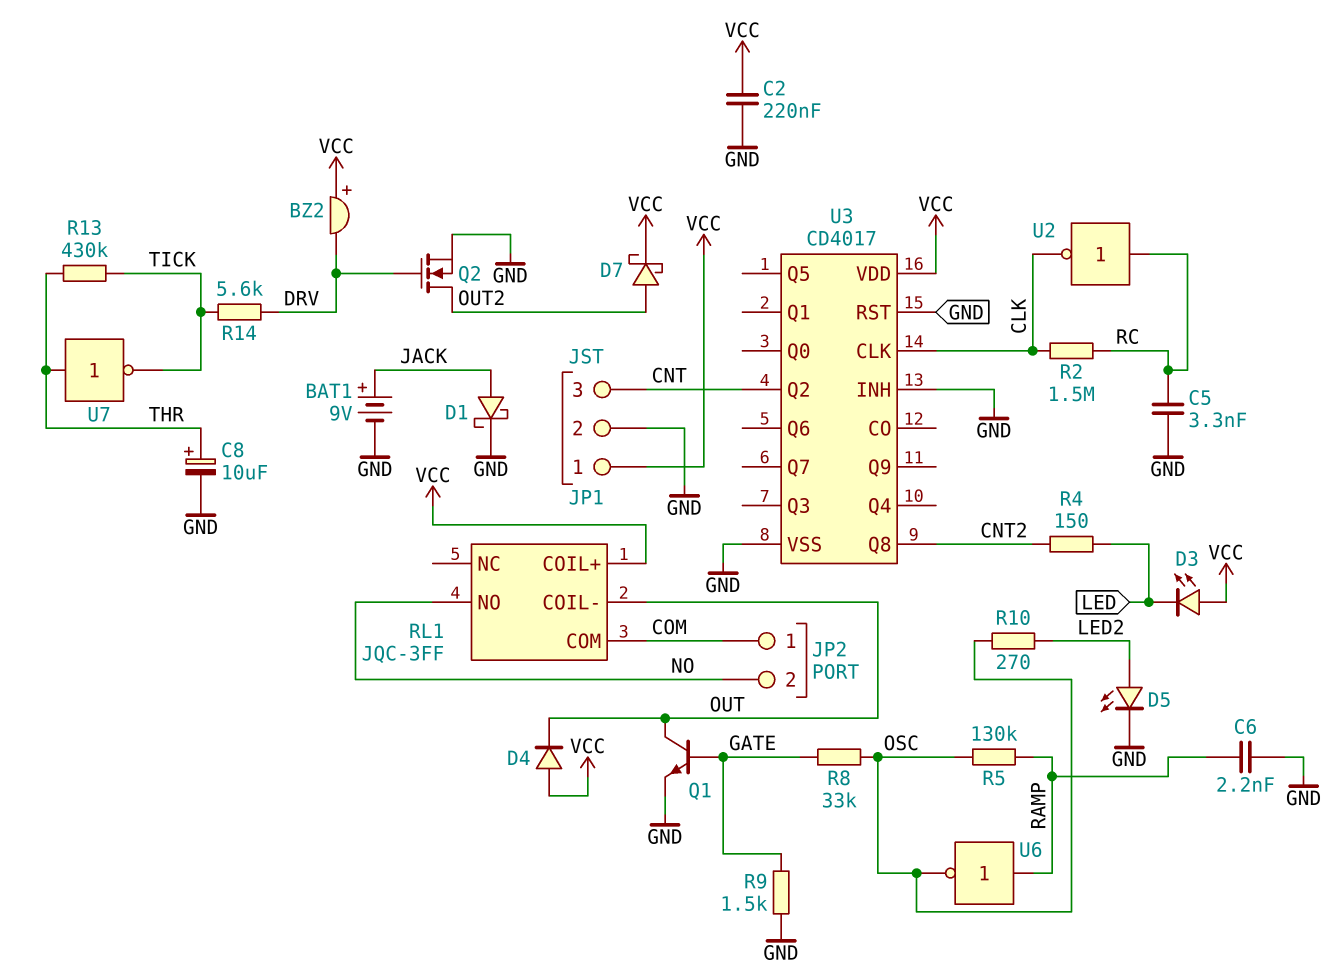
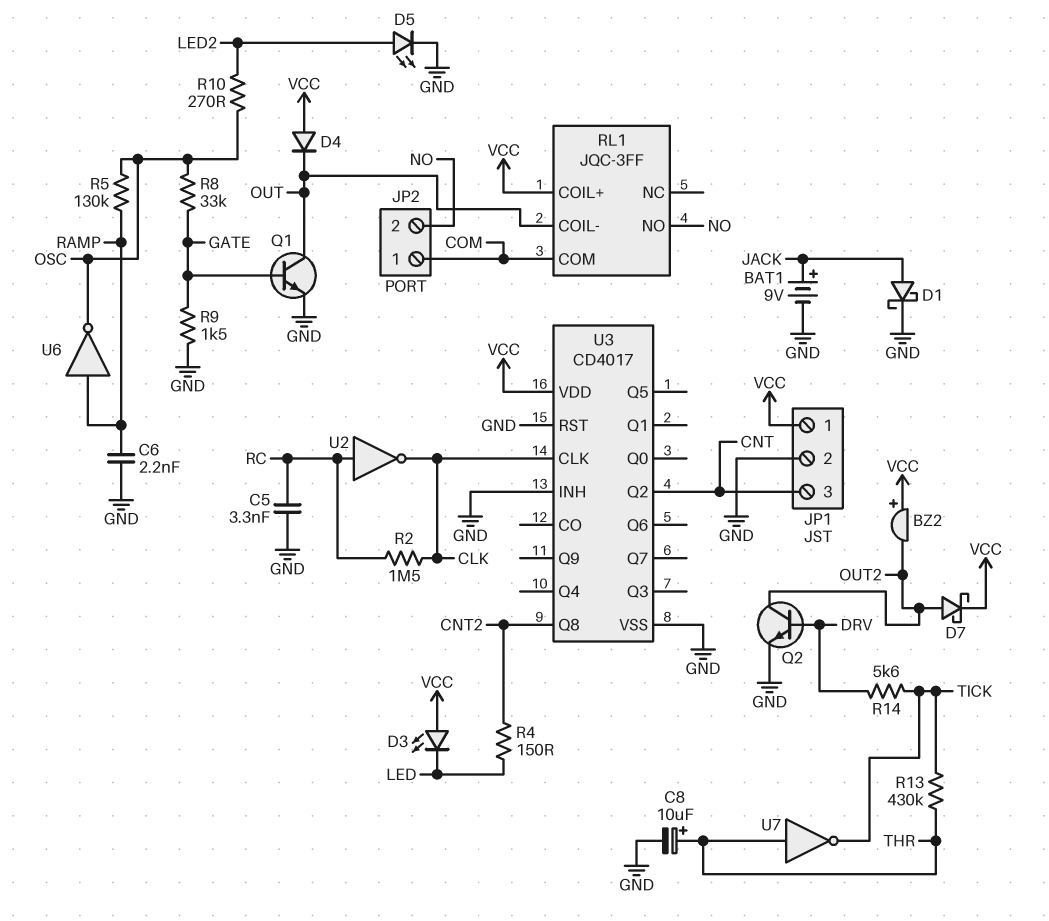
BZ2: buzzer (plus VCC, minus DRV) -> buzzer (plus VCC, minus OUT2)
C2: 220nF (GND, VCC) -> none
Q2: NMOS (G DRV, D OUT2, S GND) -> NPN (B DRV, C OUT2, E GND)

